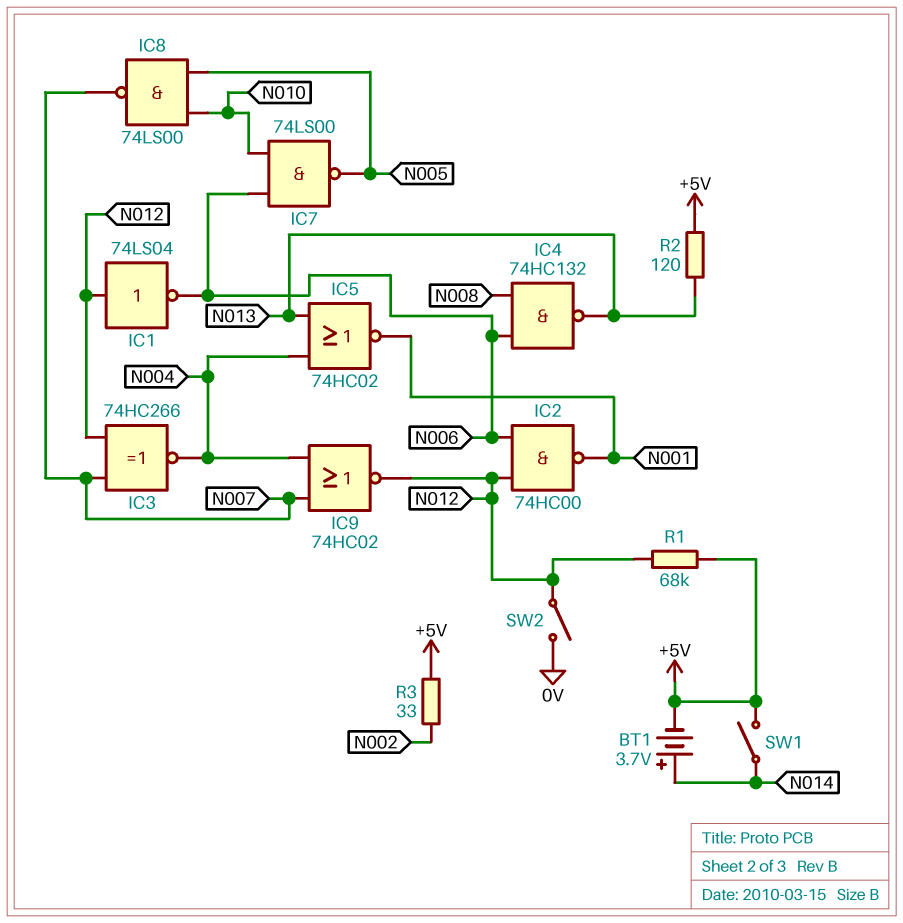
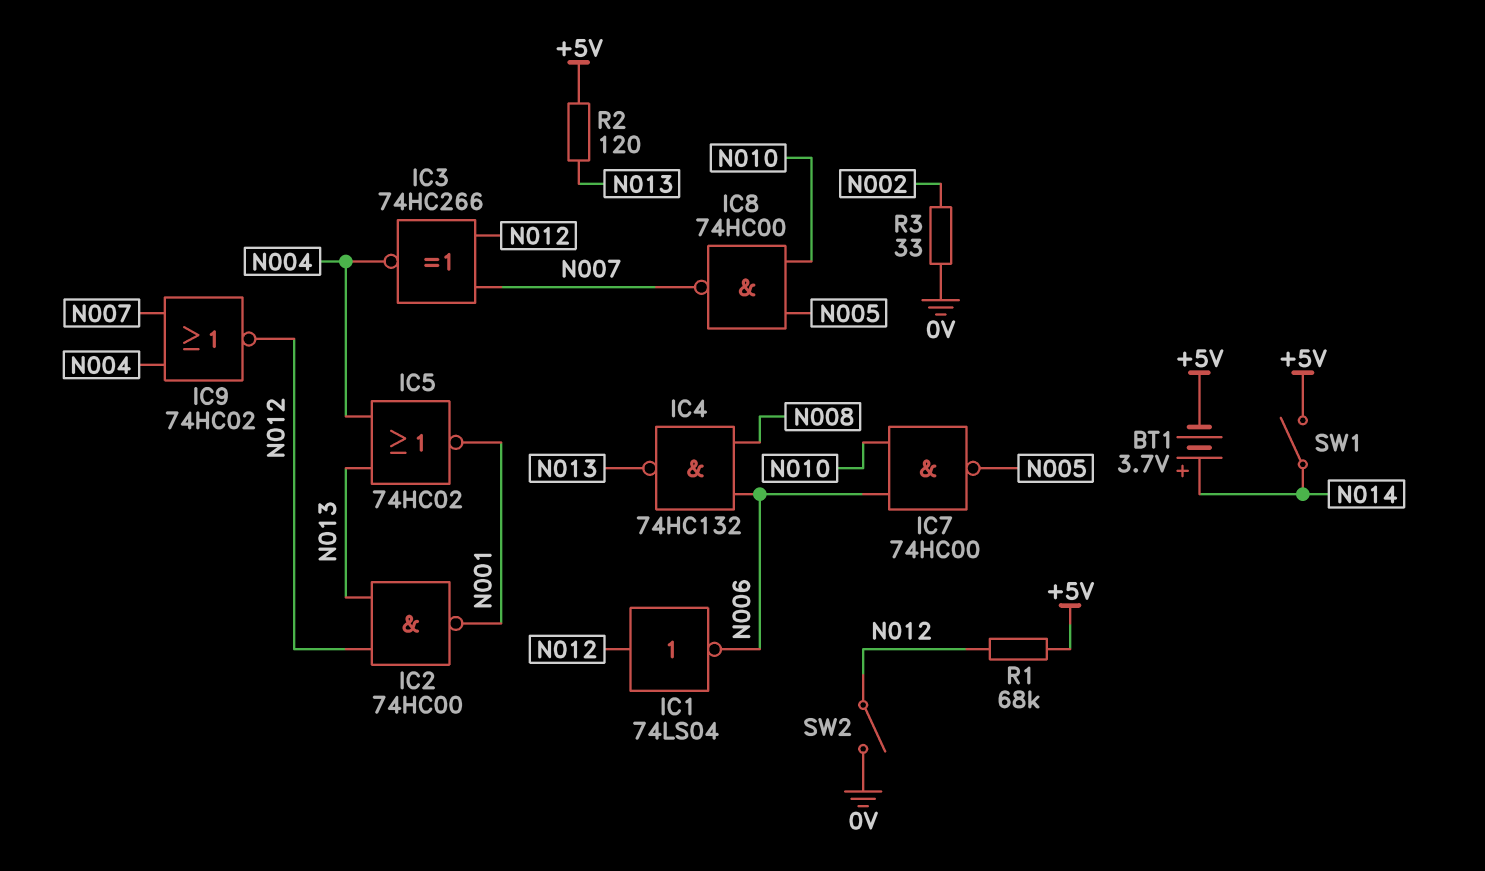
IC2: NAND 74HC00 (in N006, in N012, out N001) -> NAND 74HC00 (in N012, in N013, out N001)
IC7: NAND 74LS00 (in N006, in N010, out N005) -> NAND 74HC00 (in N006, in N010, out N005)
IC8: NAND 74LS00 (in N005, in N010, out N007) -> NAND 74HC00 (in N005, in N010, out N007)
R3: 33 (+5V, N002) -> 33 (0V, N002)

